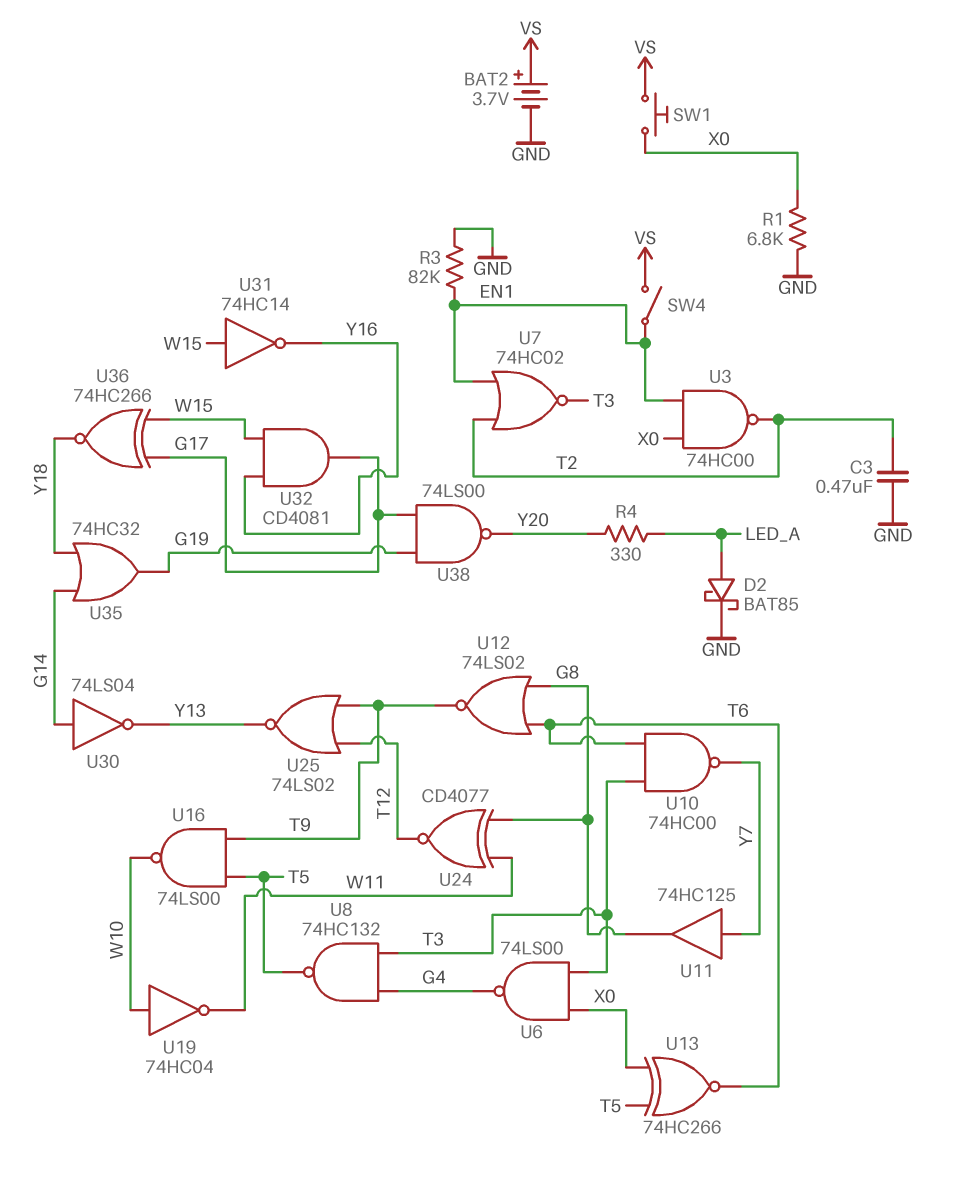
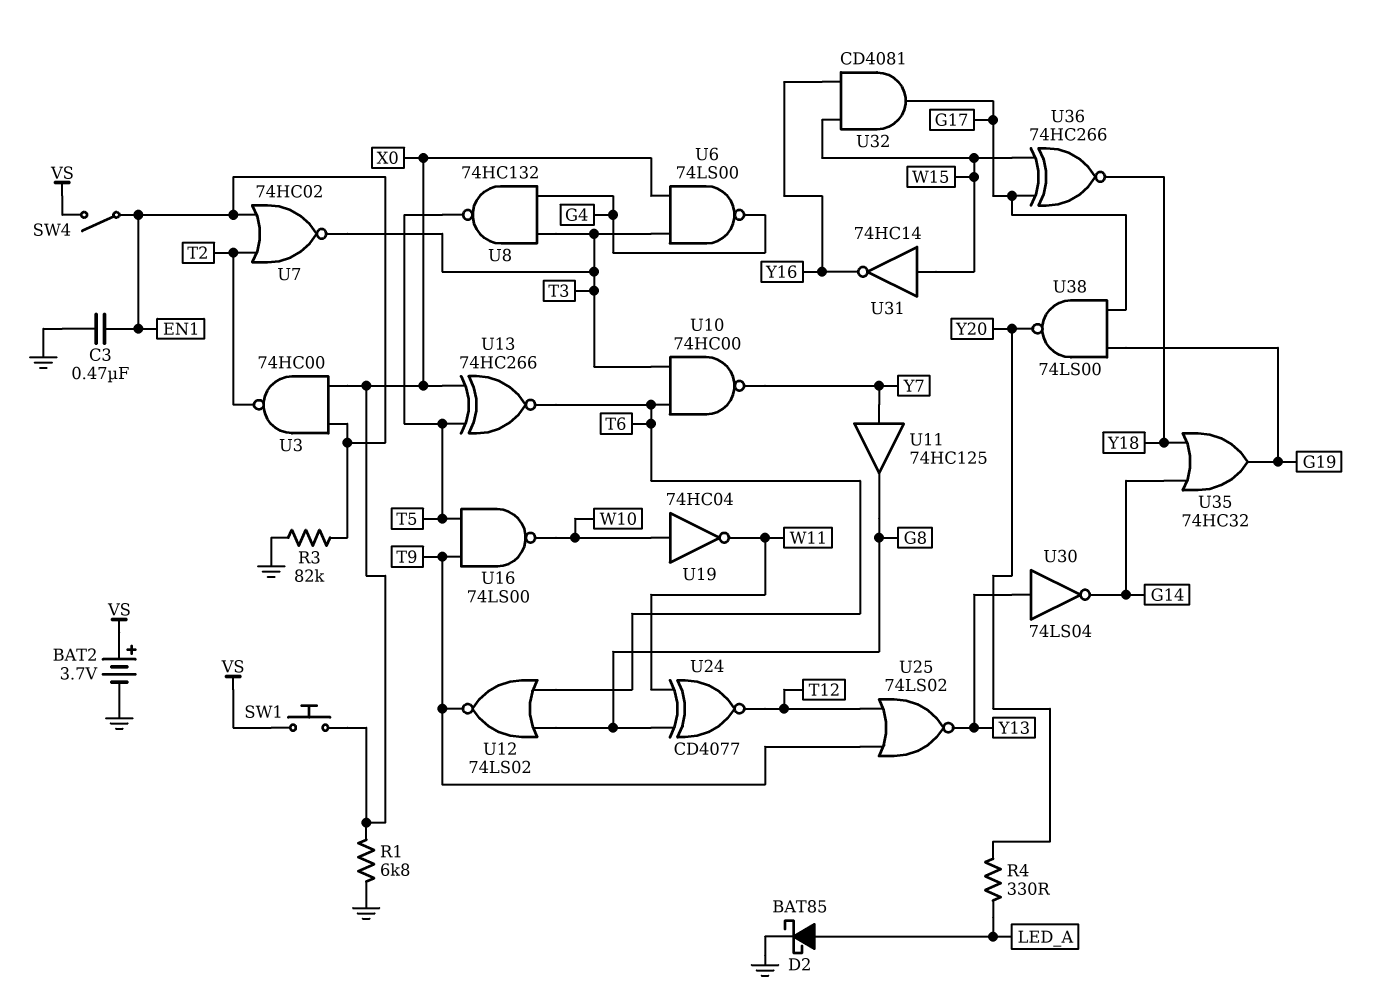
C3: 470nF (GND, T2) -> 470nF (EN1, GND)
U30: NOT 74LS04 (in G14, out Y13) -> NOT 74LS04 (in Y13, out G14)

